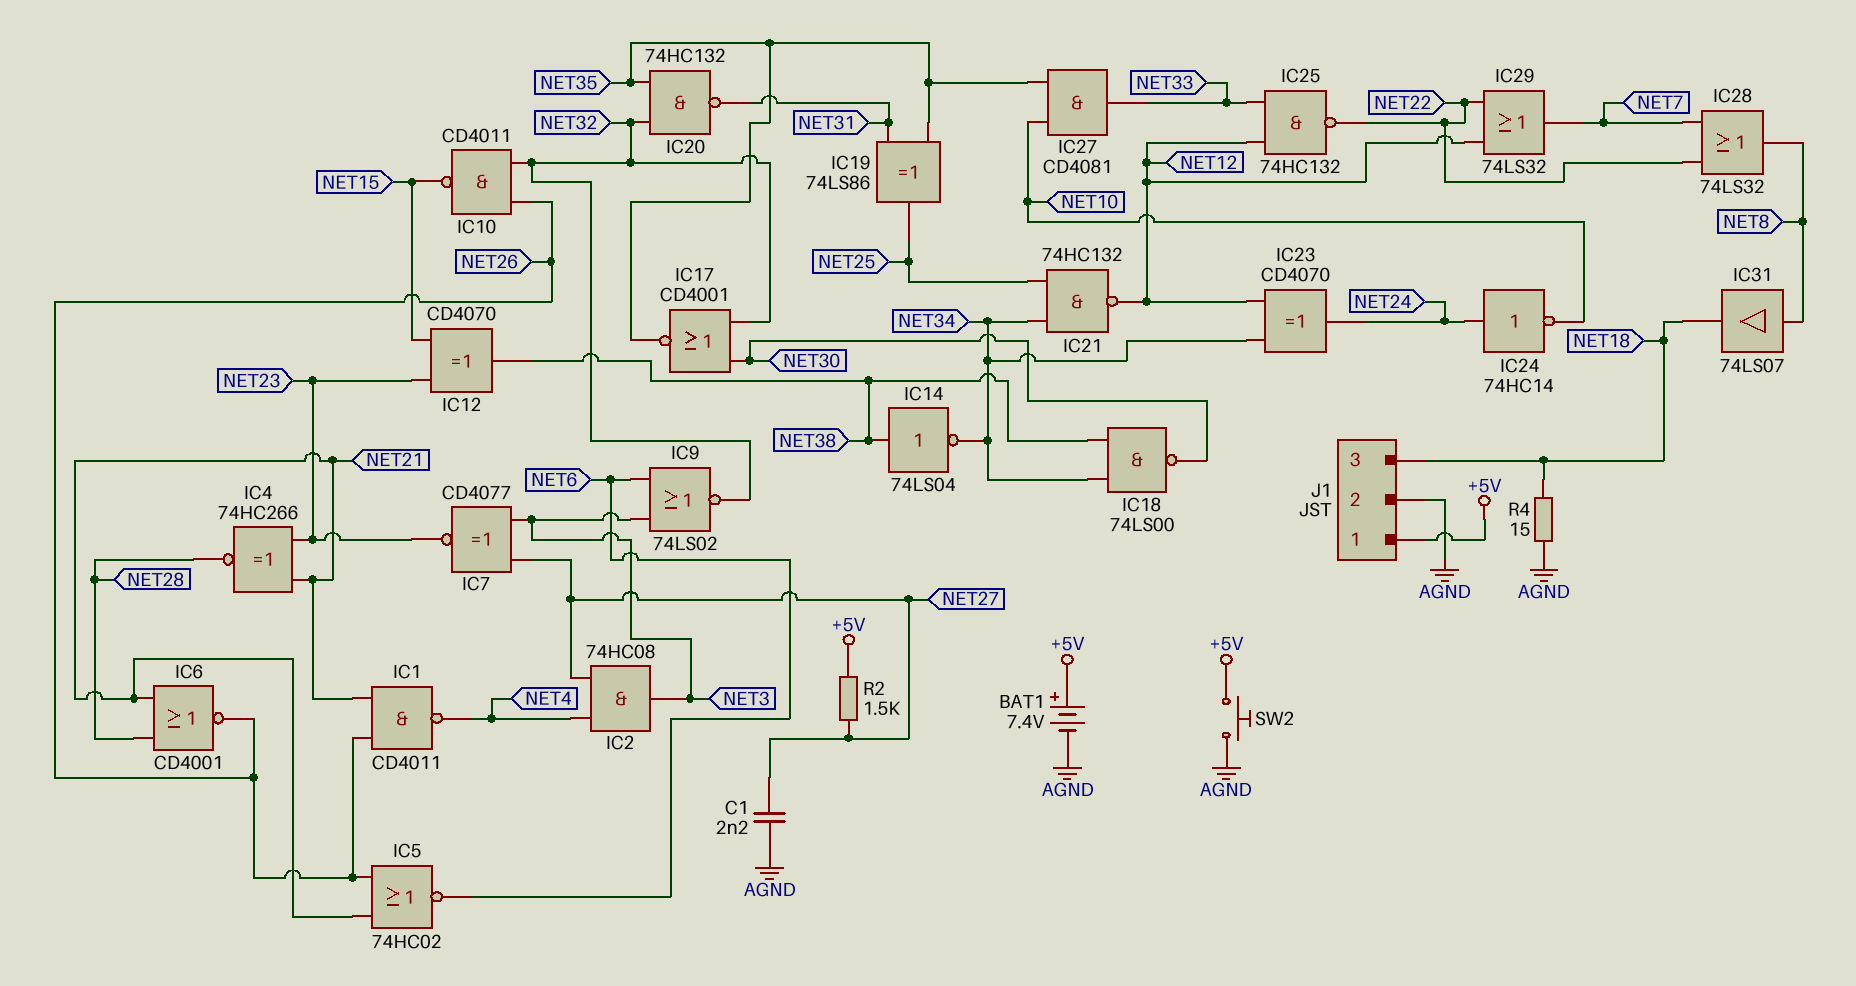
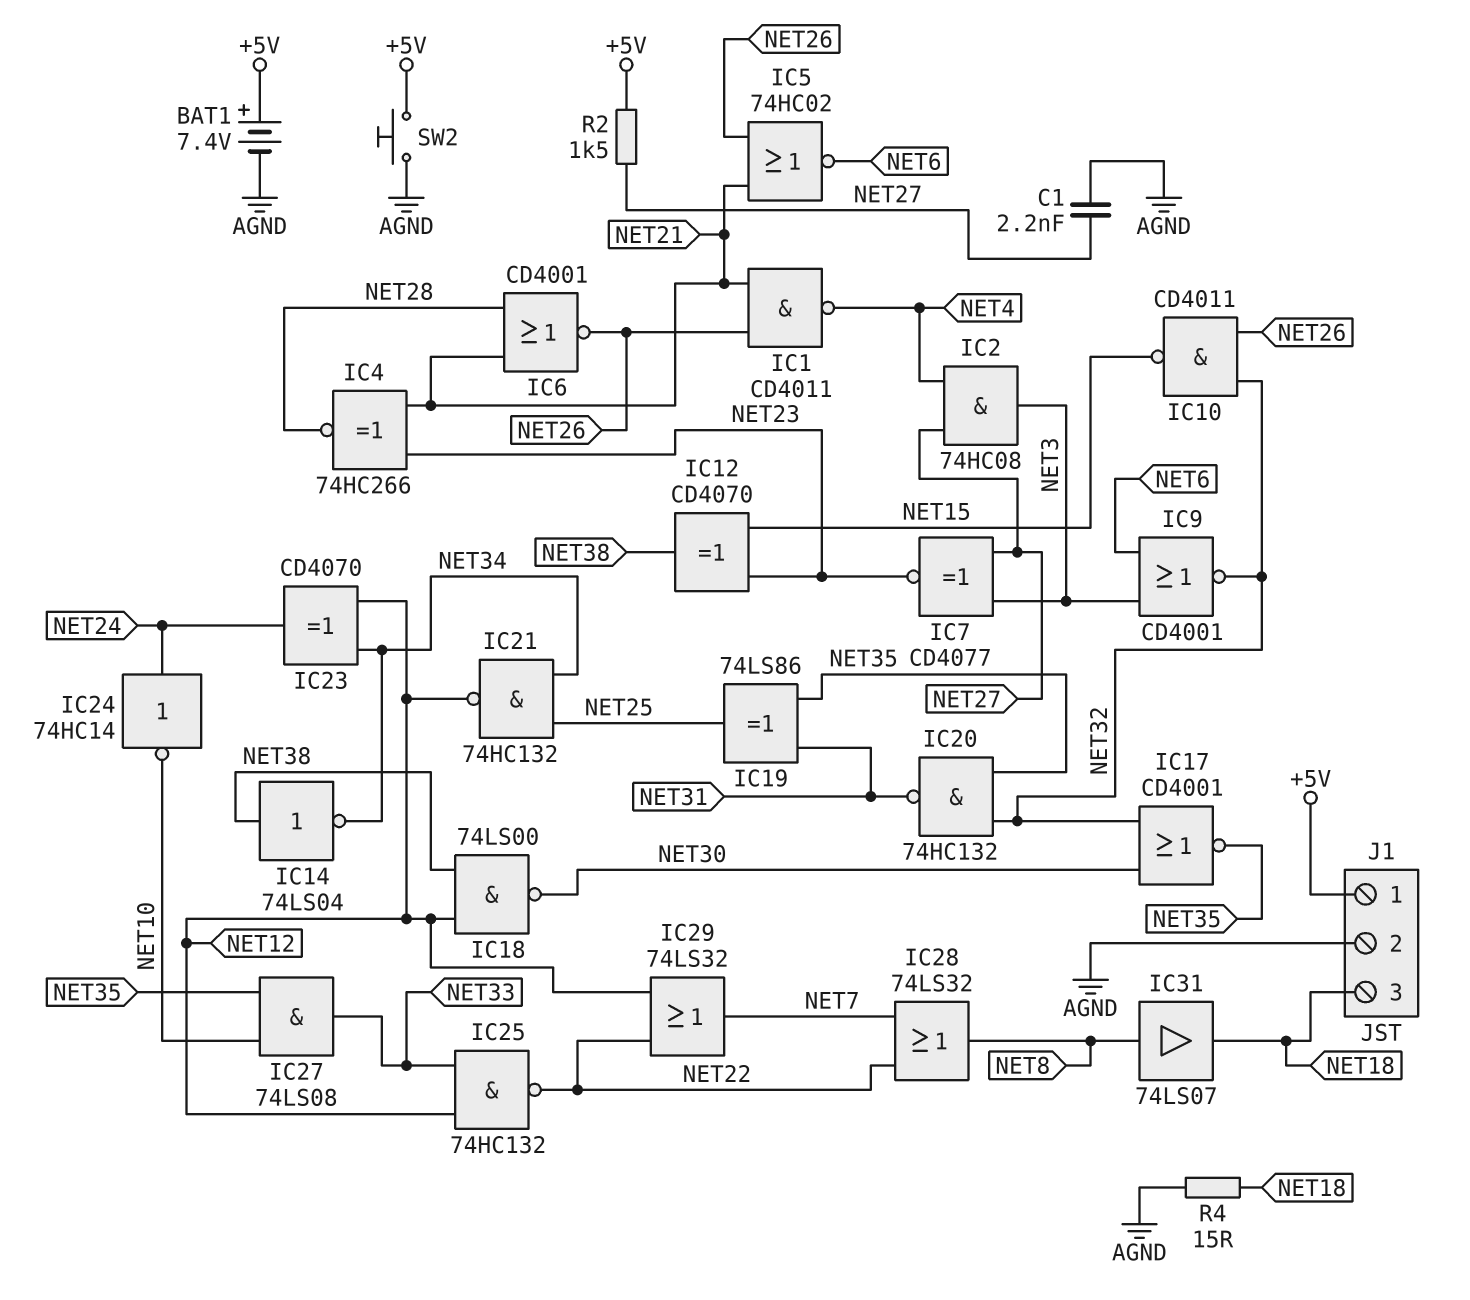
IC9: NOR 74LS02 (in NET3, in NET6, out NET32) -> NOR CD4001 (in NET3, in NET6, out NET32)
IC18: NAND 74LS00 (in NET34, in NET38, out NET30) -> NAND 74LS00 (in NET12, in NET38, out NET30)
IC27: AND CD4081 (in NET10, in NET35, out NET33) -> AND 74LS08 (in NET10, in NET35, out NET33)

